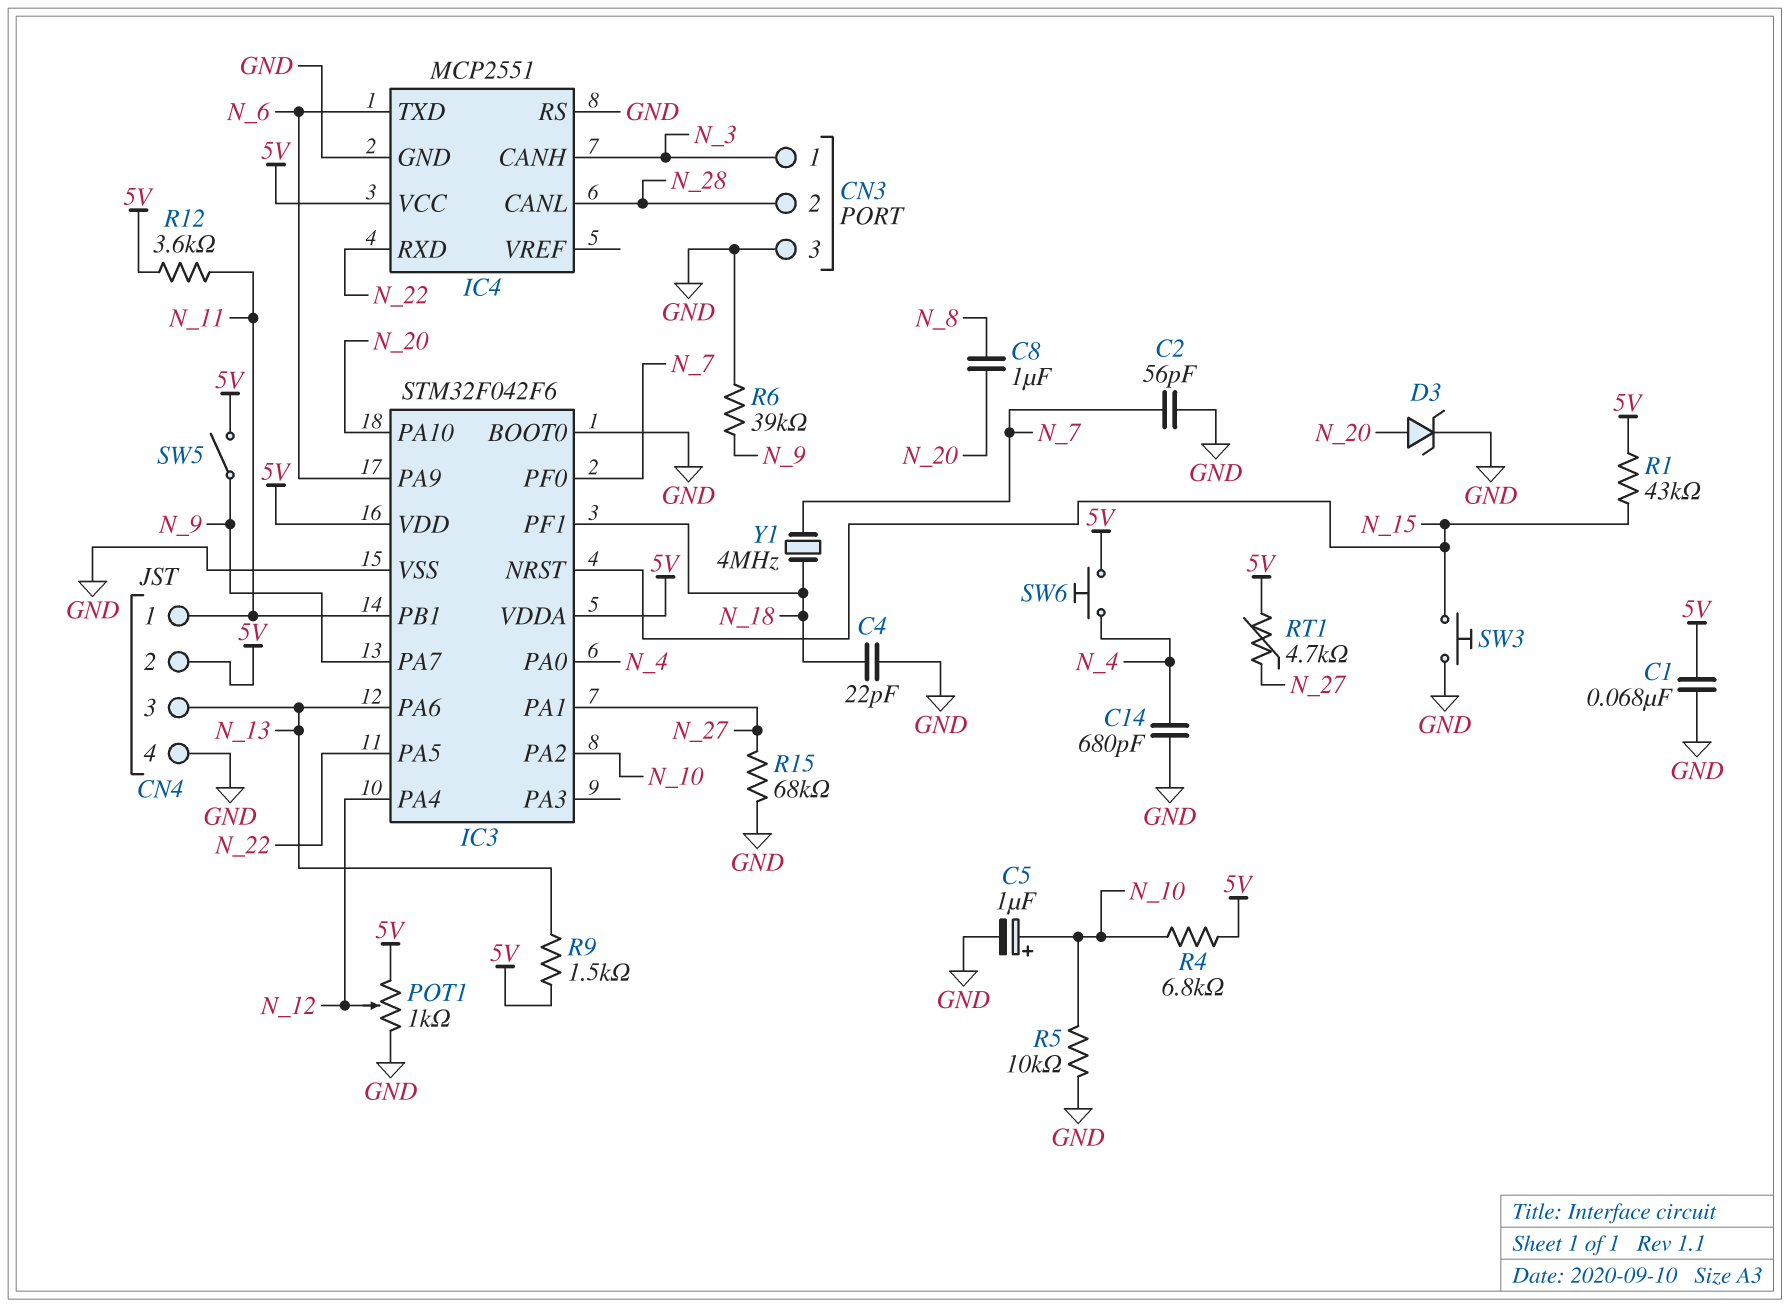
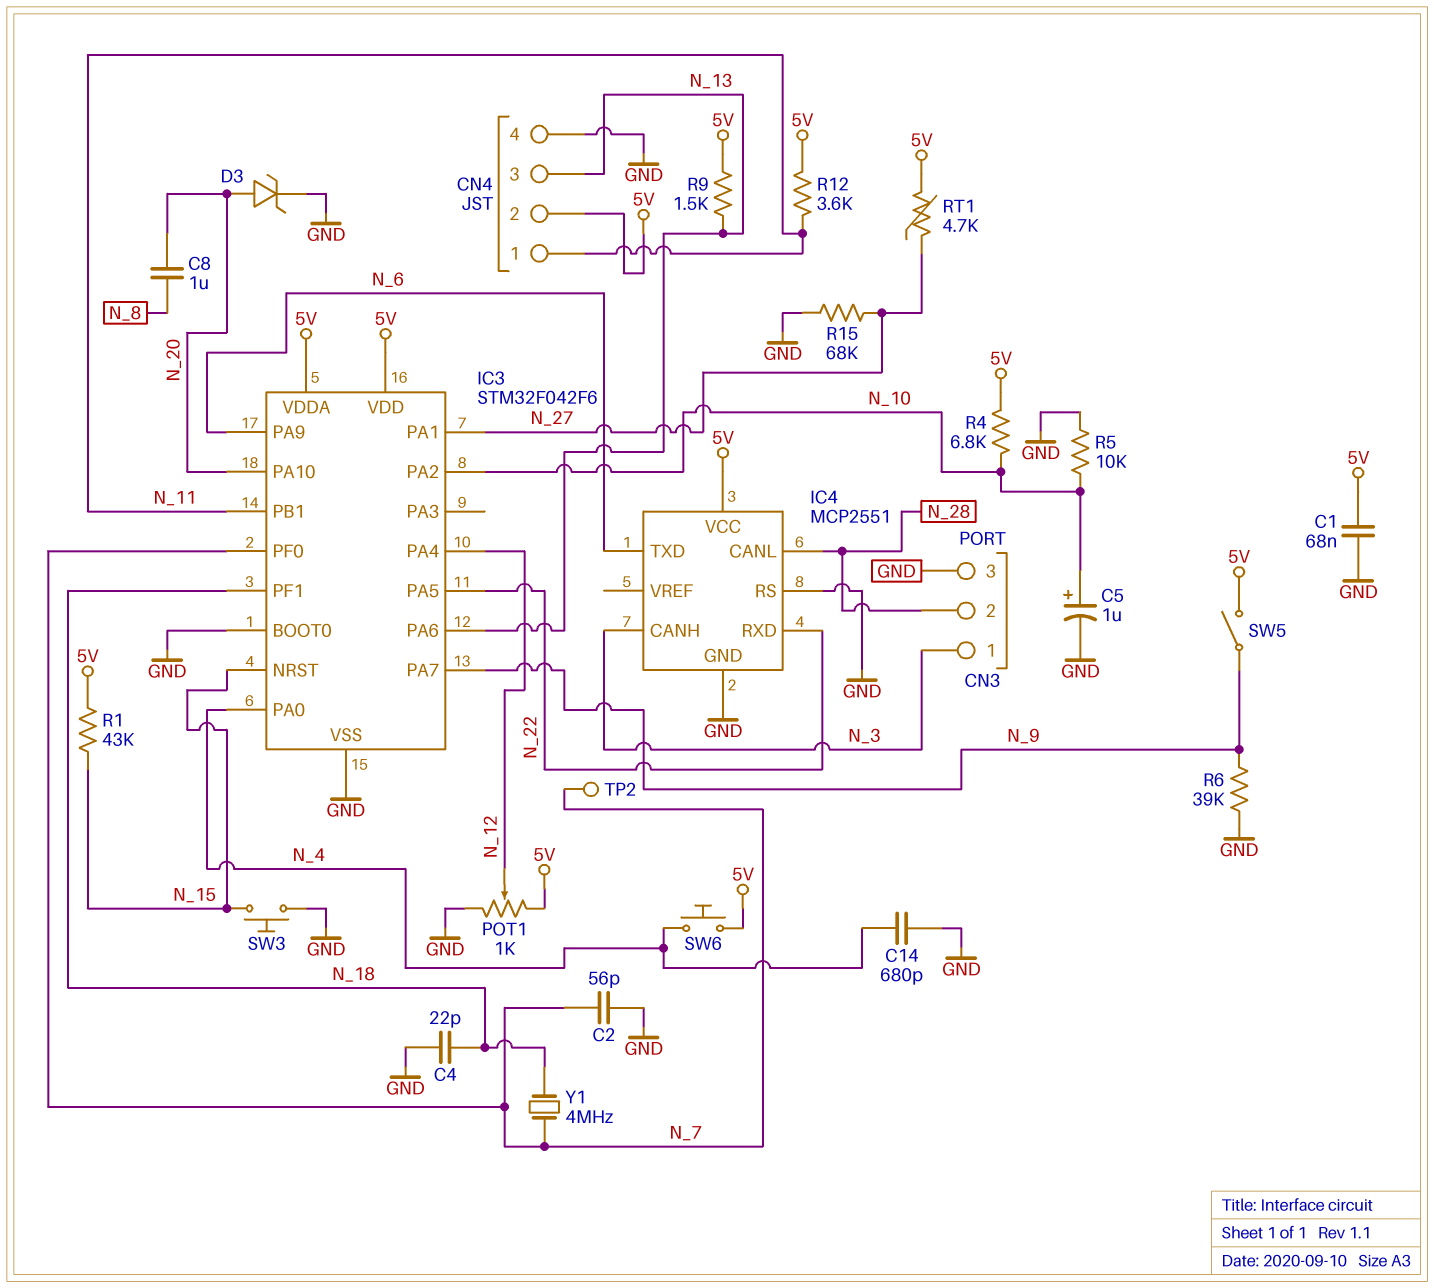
TP2: none -> test point (N_7)

